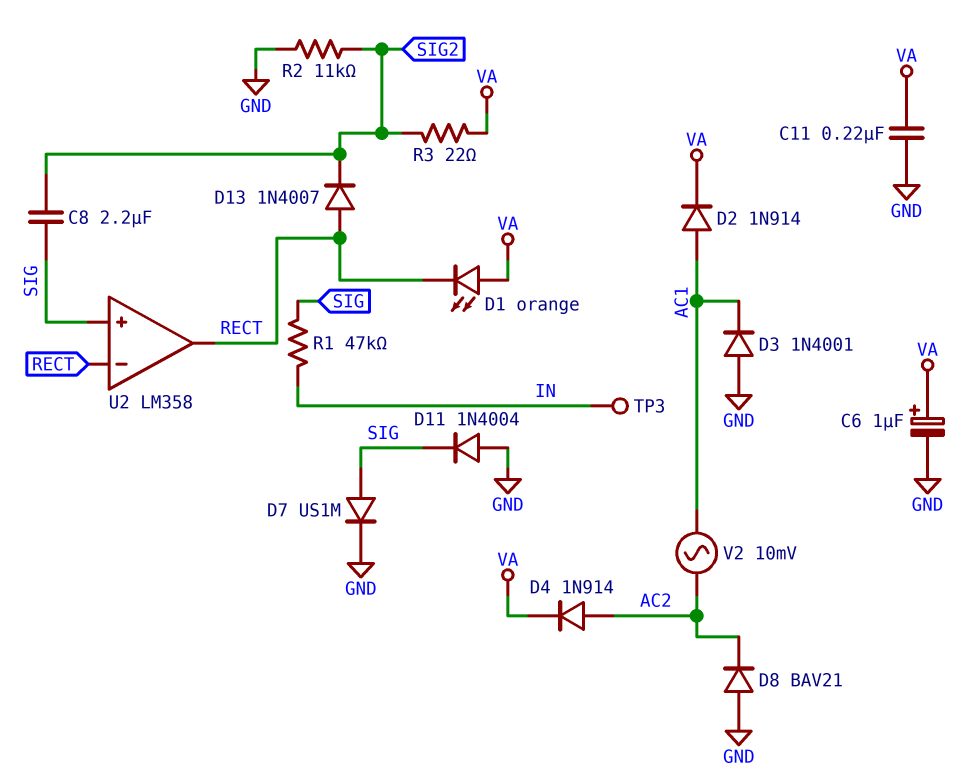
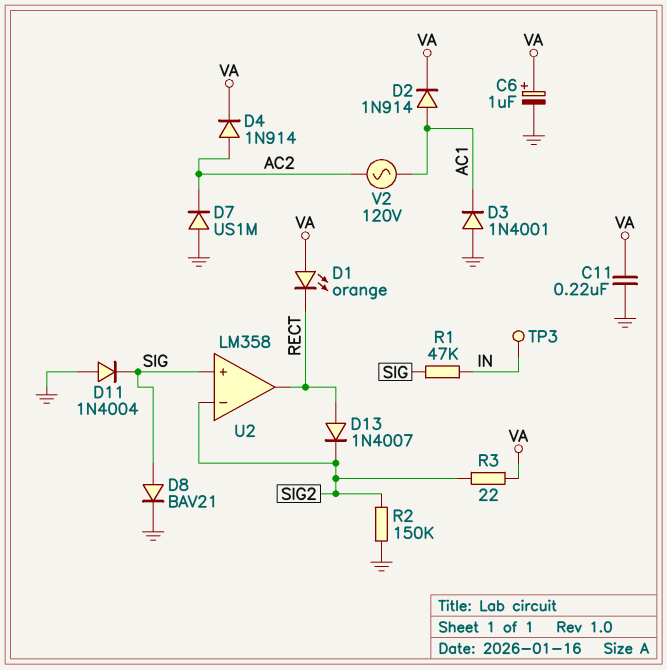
C8: 2.2uF (SIG, SIG2) -> none
D7: diode US1M (A SIG, K GND) -> diode US1M (A GND, K AC2)
D8: diode BAV21 (A GND, K AC2) -> diode BAV21 (A SIG, K GND)
R2: 11k (GND, SIG2) -> 150k (GND, SIG2)
U2 pin in-: RECT -> SIG2
V2: AC 10mV (AC1, AC2) -> AC 120V (AC1, AC2)

